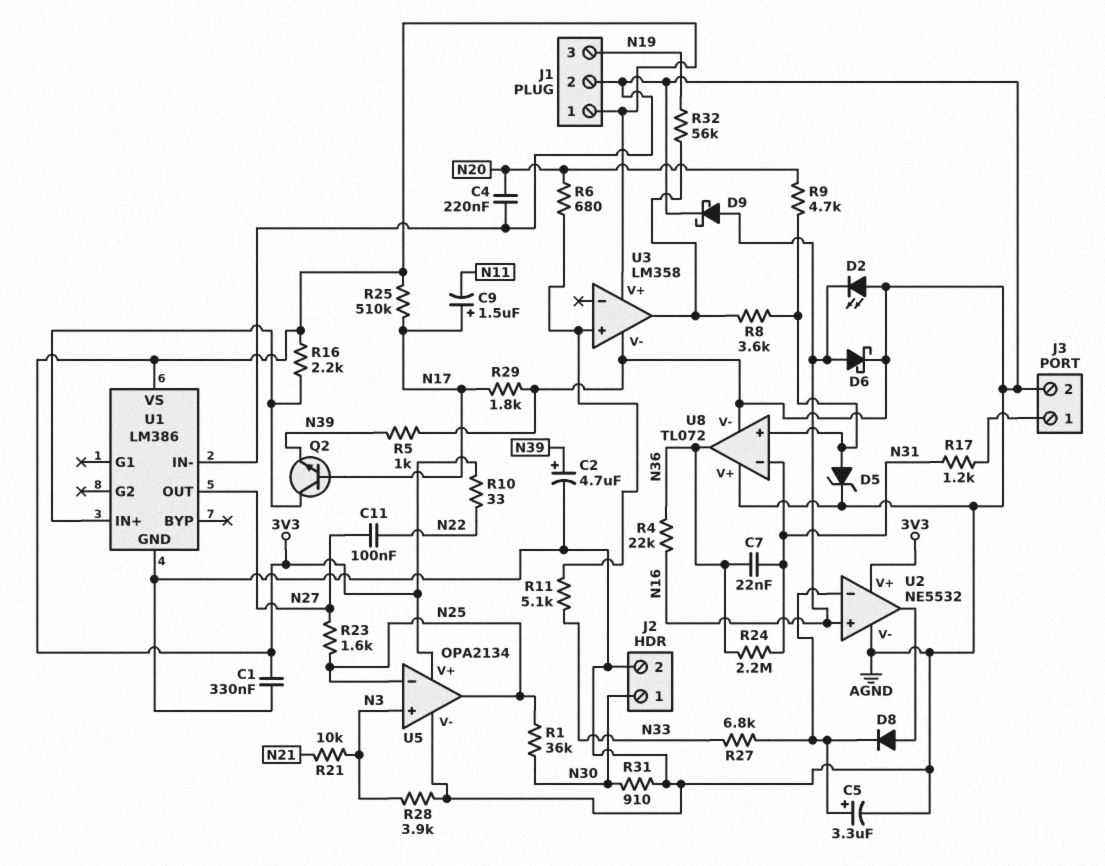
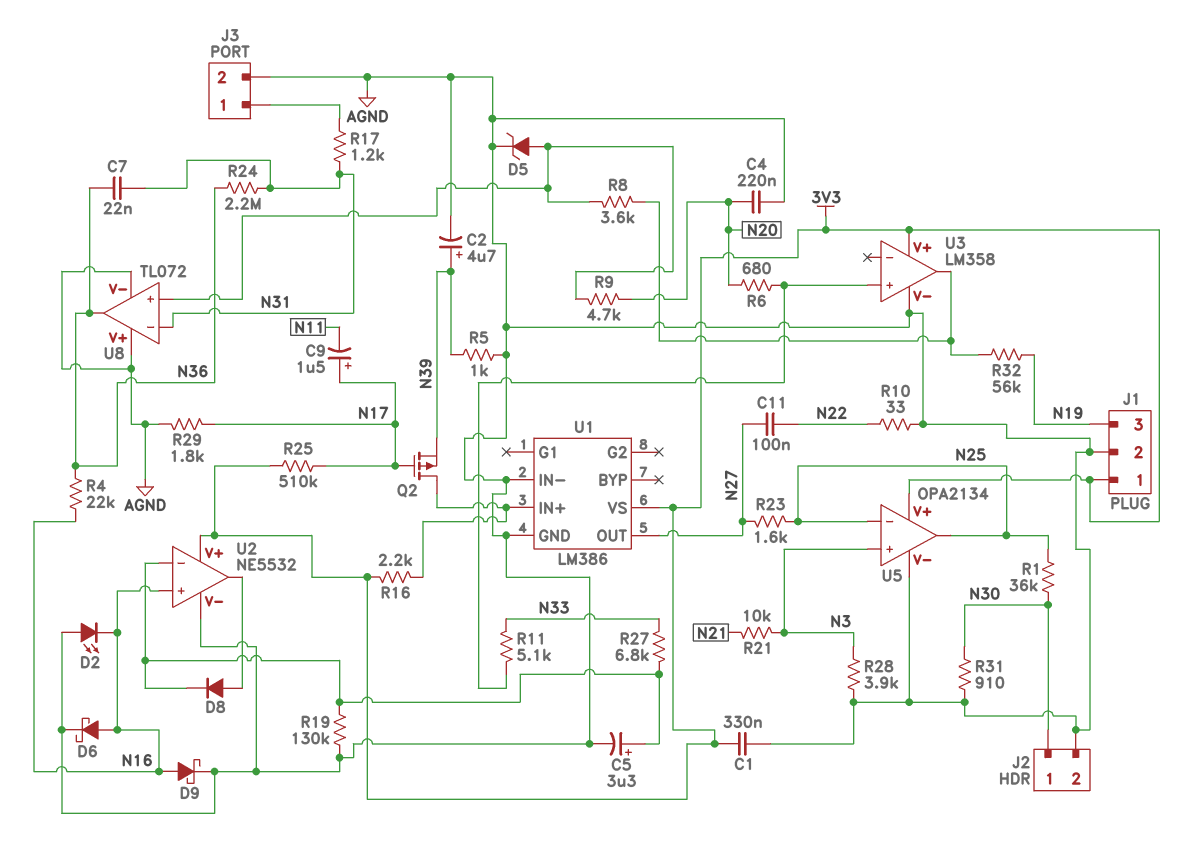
Q2: NPN (B N17, C U1/IN+, E N39) -> PMOS (G N17, D U1/IN+, S N39)
R10: 33 (3V3, N22) -> 33 (AGND, N22)
R19: none -> 130k (AGND, U2/in-)

